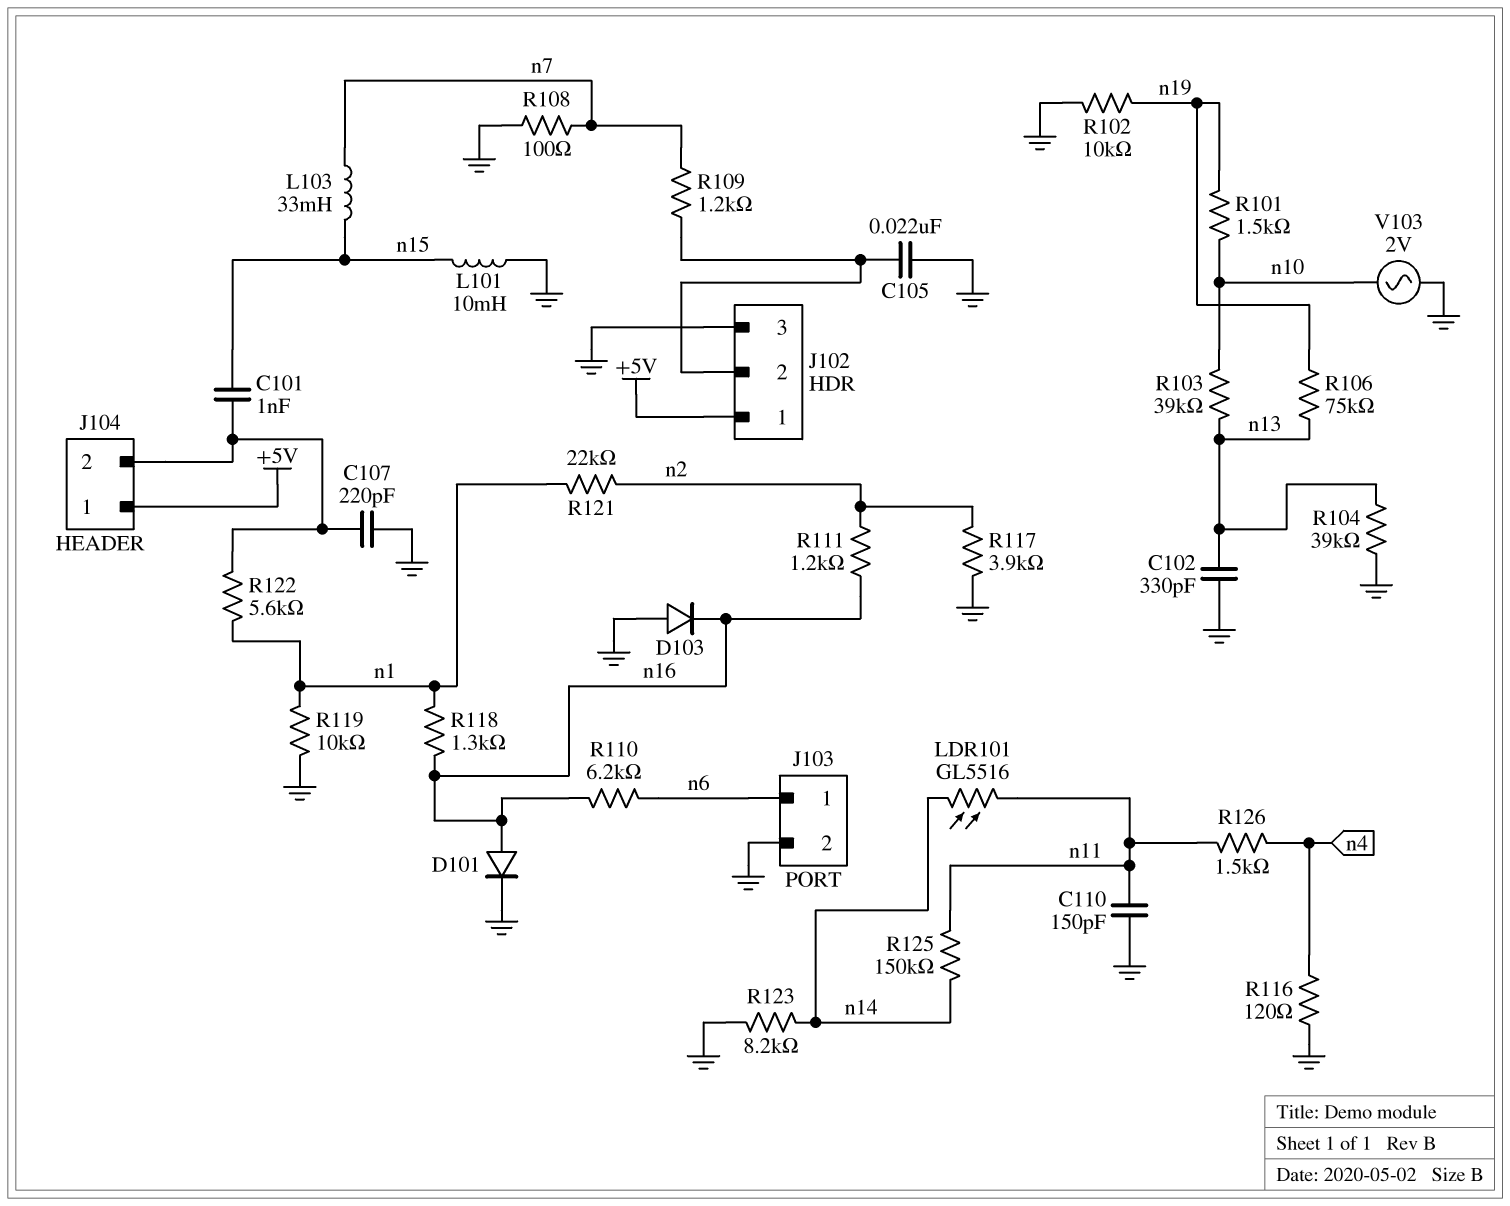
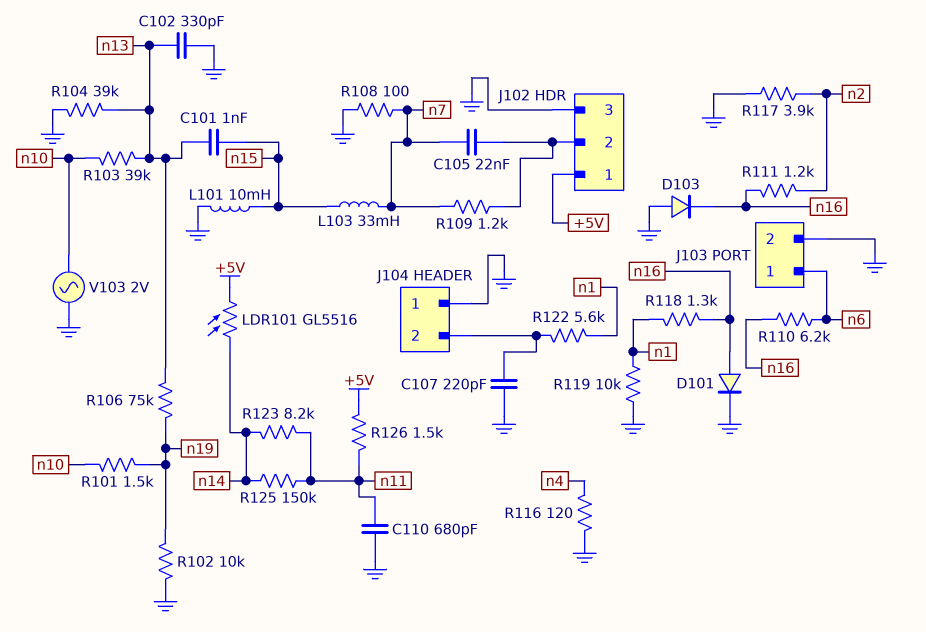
C101: 1nF (J104/2, n15) -> 1nF (n13, n15)
C105: 22nF (GND, J102/2) -> 22nF (J102/2, n7)
C110: 150pF (GND, n11) -> 680pF (GND, n11)
J104 pin 1: +5V -> GND
LDR101: GL5516 (n11, n14) -> GL5516 (+5V, n14)
R121: 22k (n1, n2) -> none
R123: 8.2k (GND, n14) -> 8.2k (n11, n14)
R126: 1.5k (n4, n11) -> 1.5k (+5V, n11)

